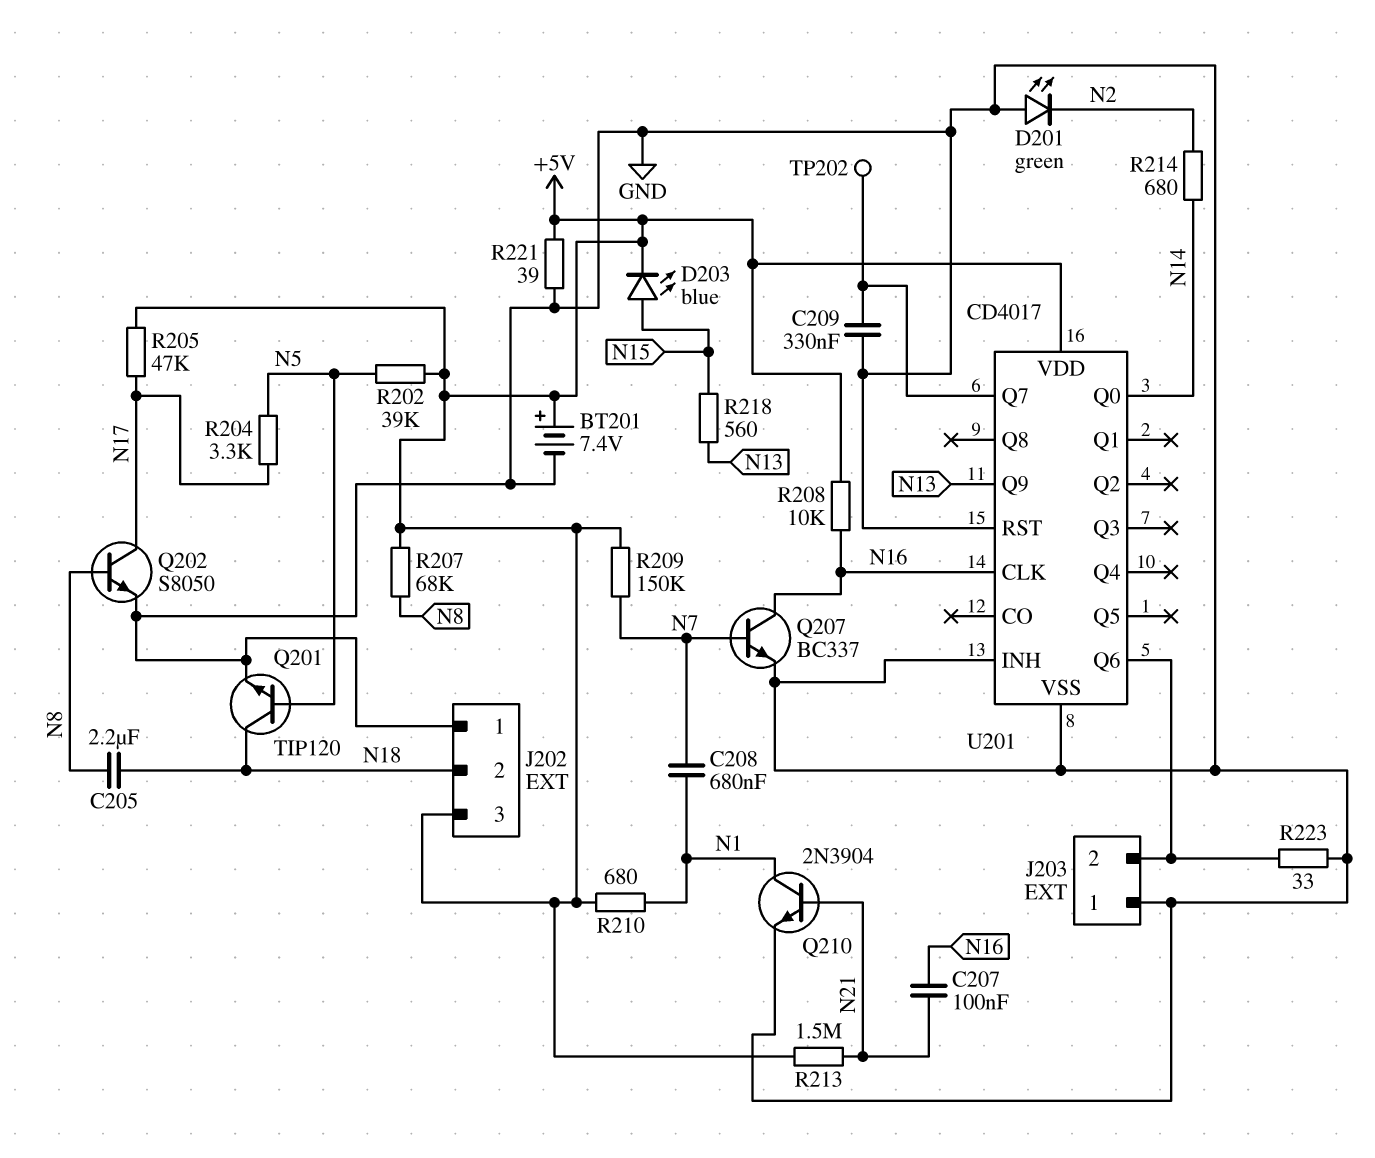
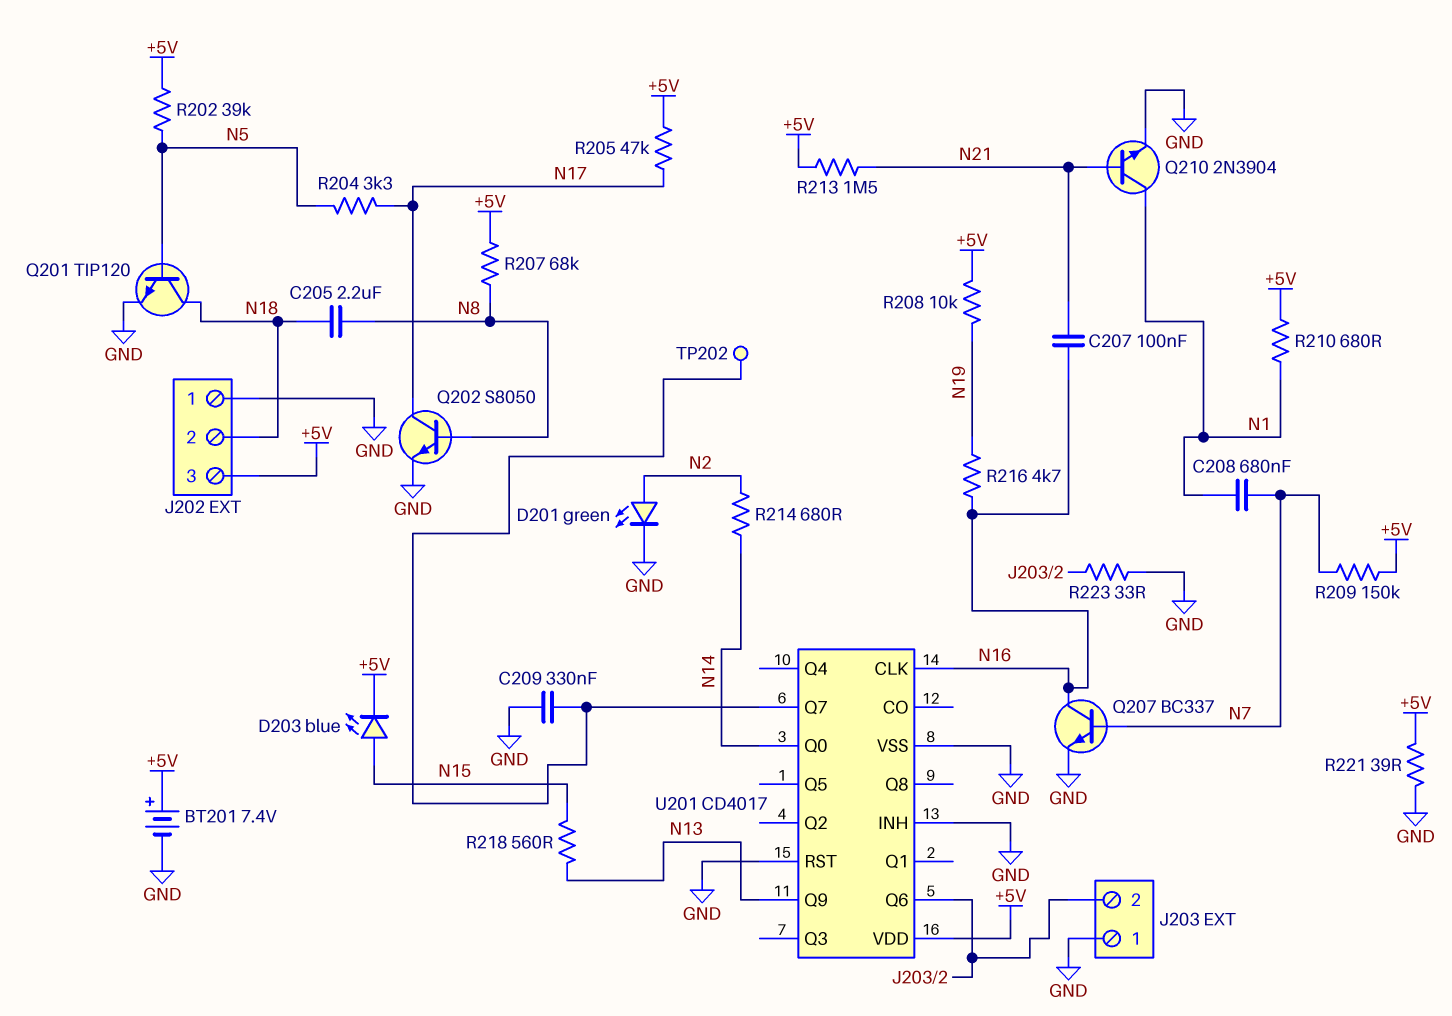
D201: LED green (A GND, K N2) -> LED green (A N2, K GND)
R208: 10k (+5V, N16) -> 10k (+5V, N19)
R216: none -> 4.7k (N16, N19)

